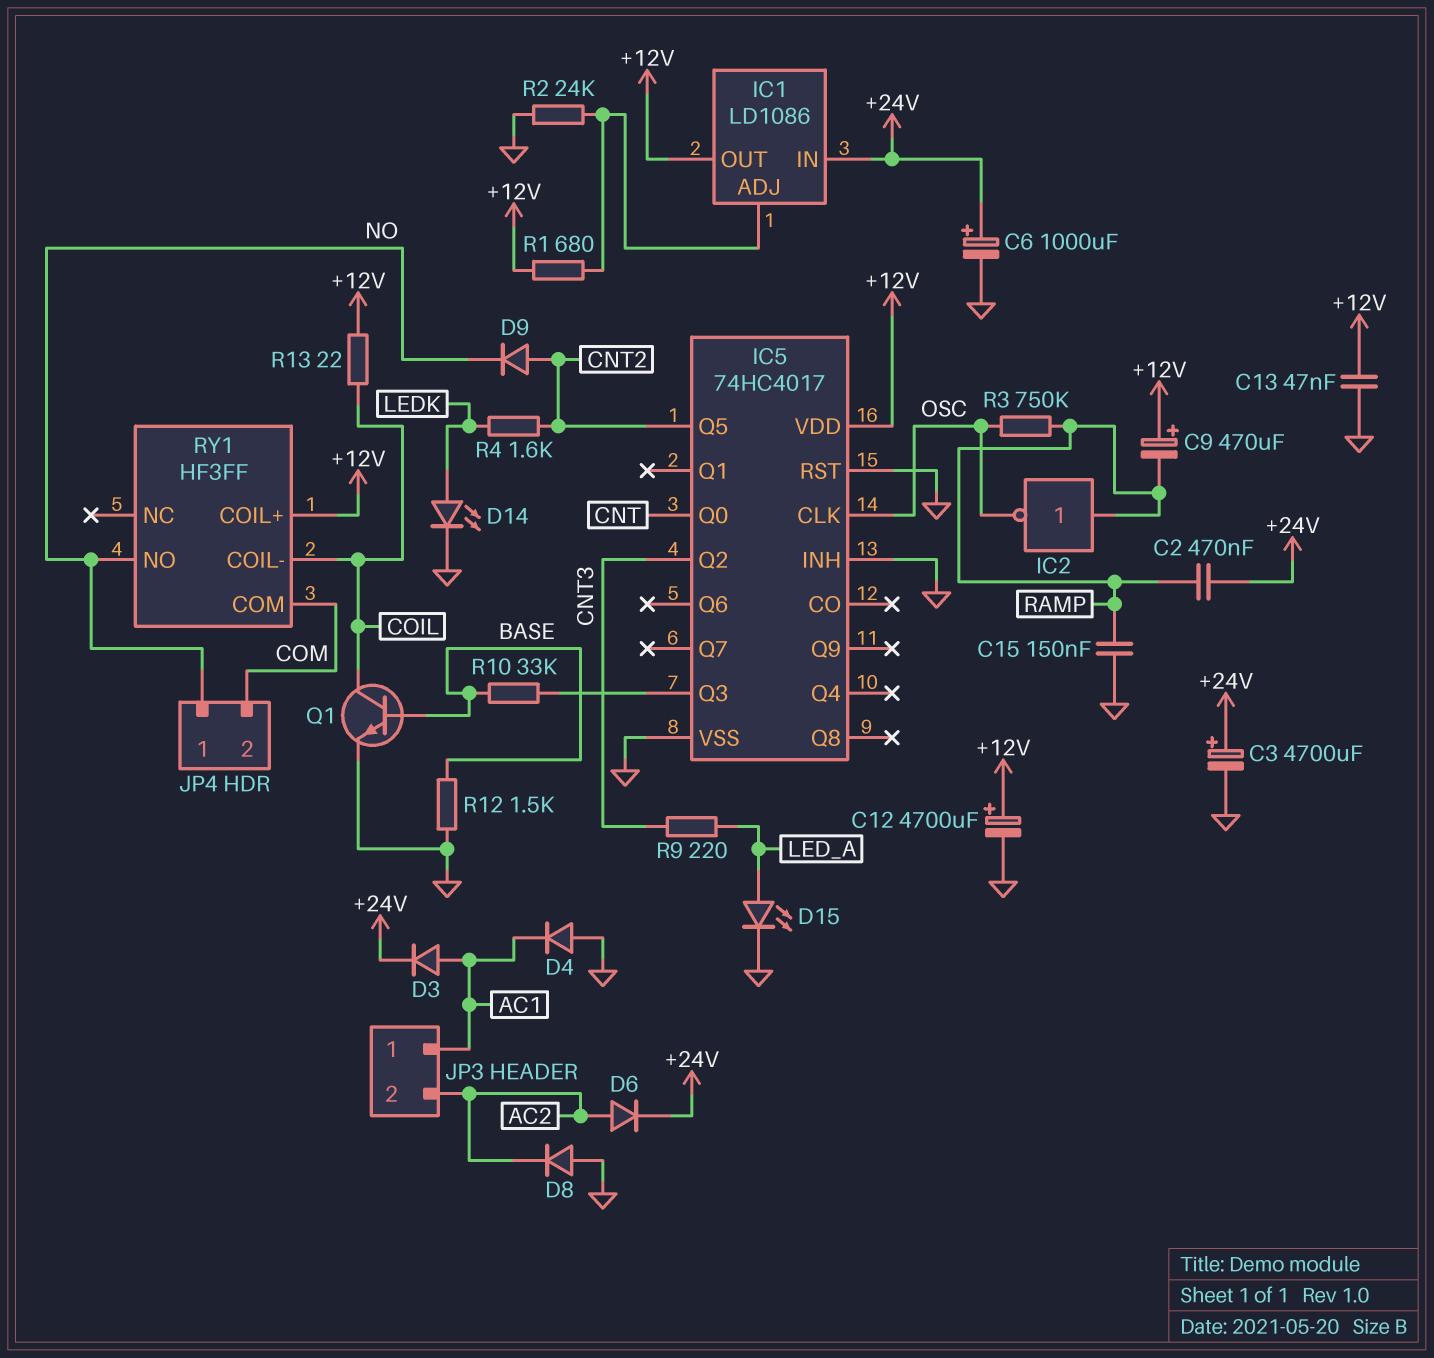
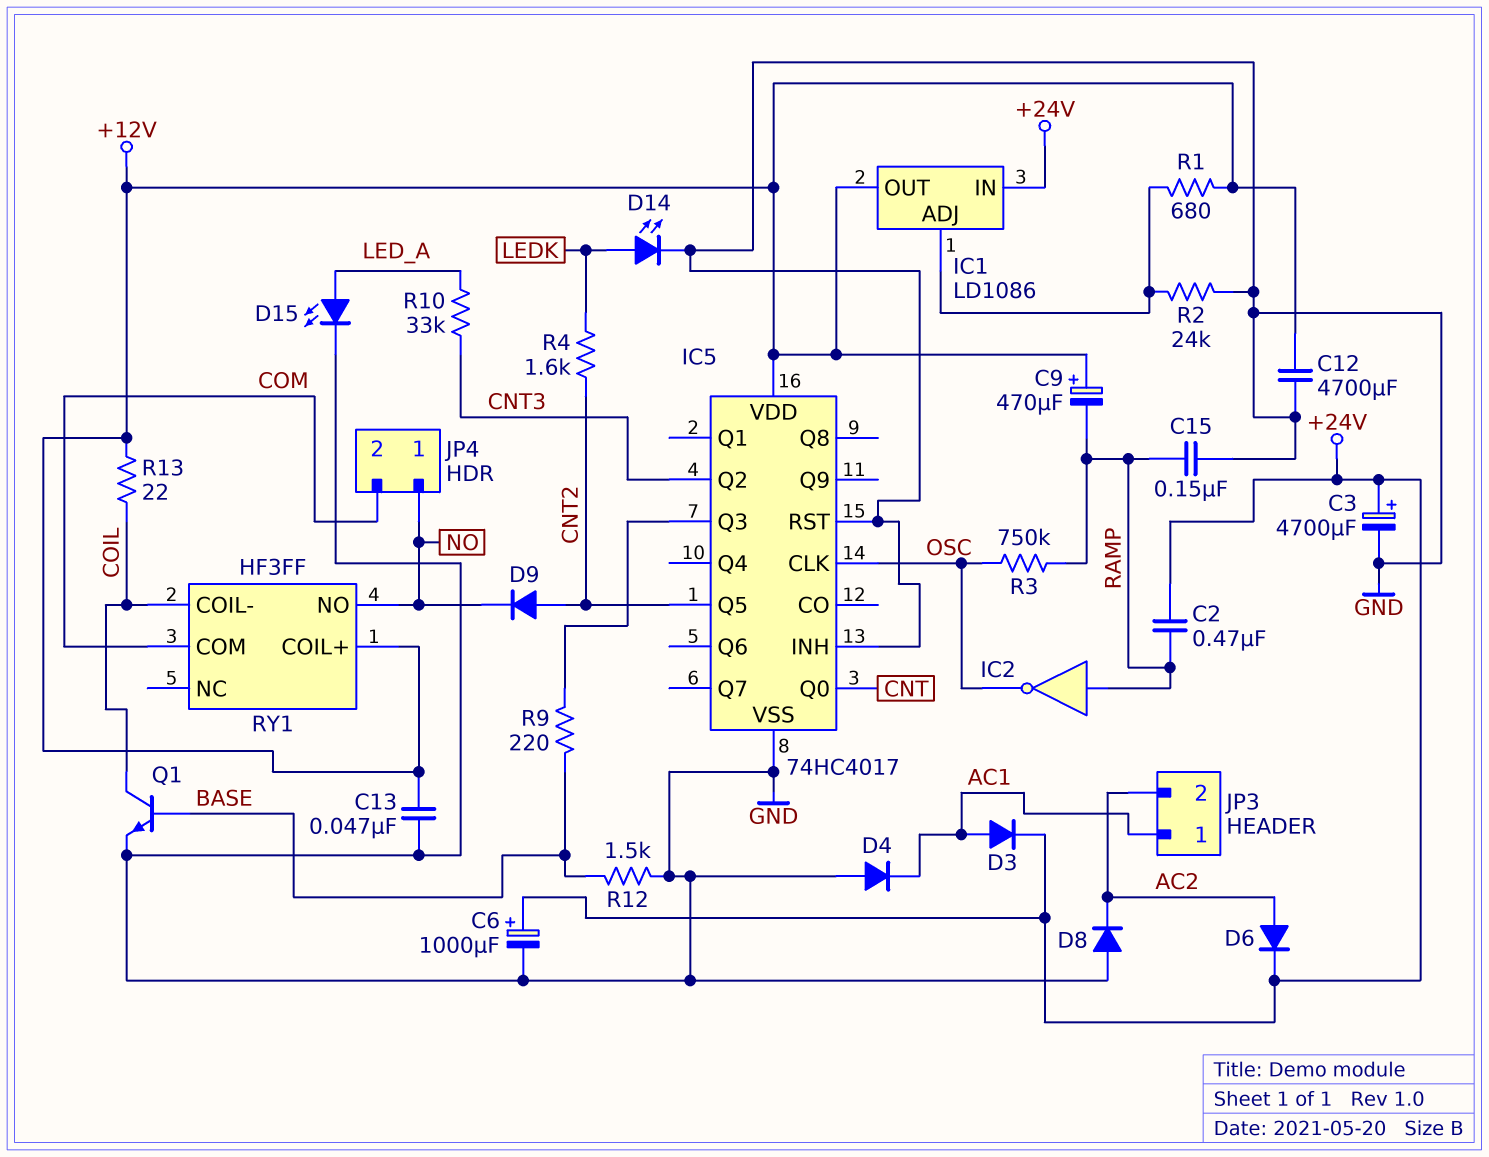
C12: 4700uF (plus +12V, minus GND) -> 4700uF (+12V, GND)
R9: 220 (CNT3, LED_A) -> 220 (BASE, IC5/Q3)
R10: 33k (BASE, IC5/Q3) -> 33k (CNT3, LED_A)

